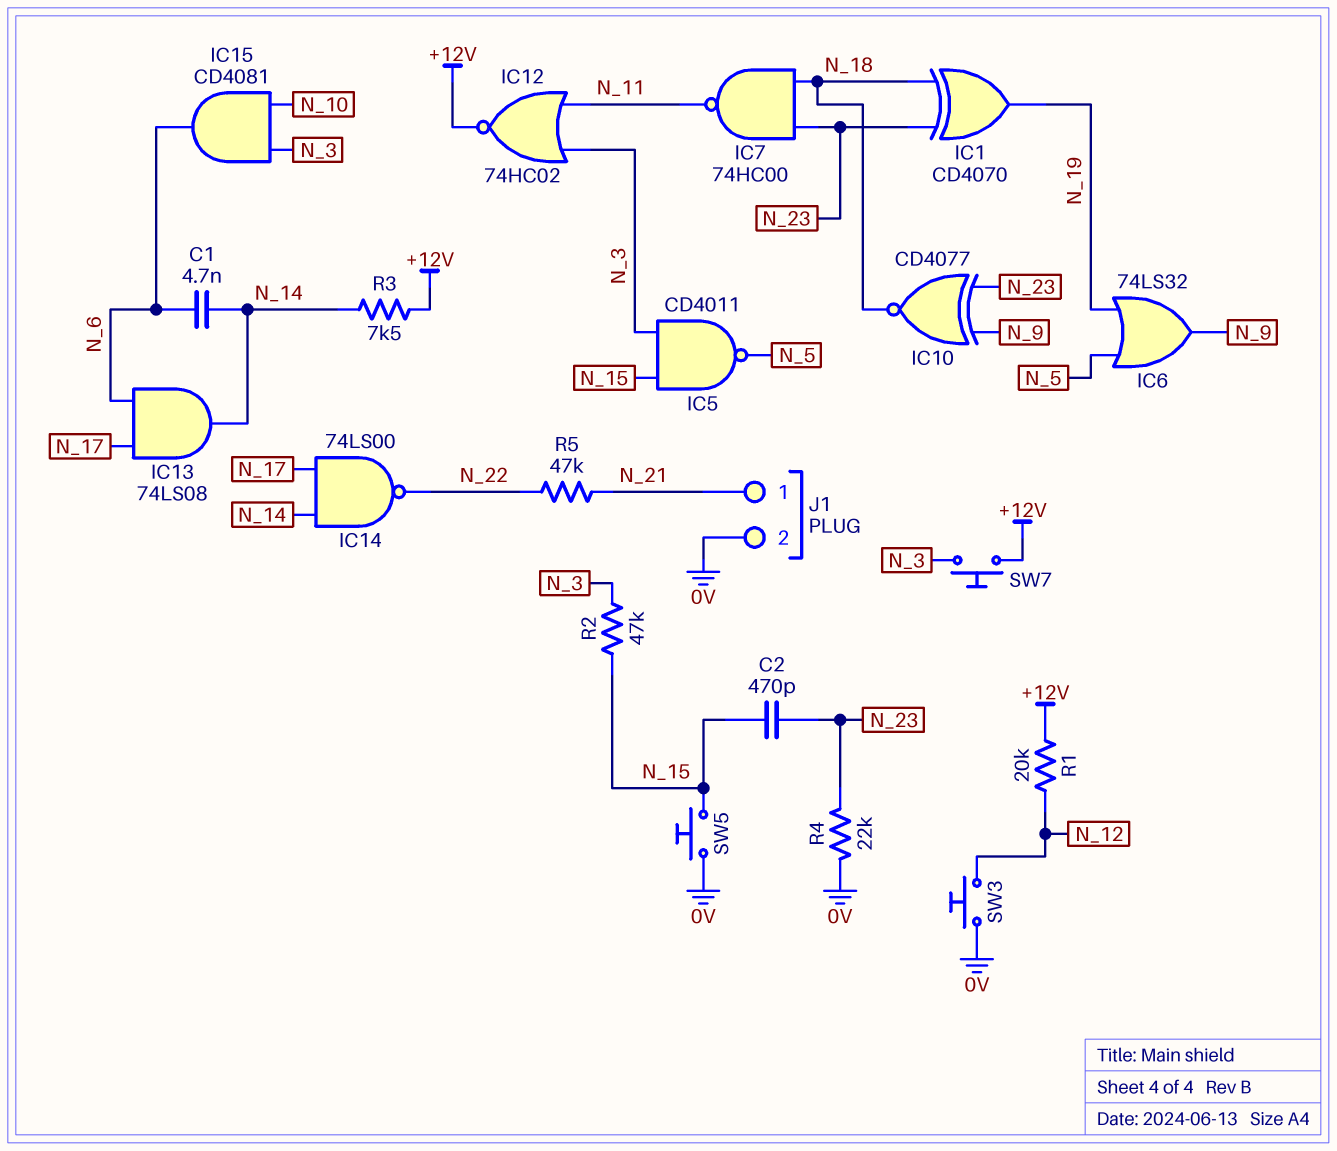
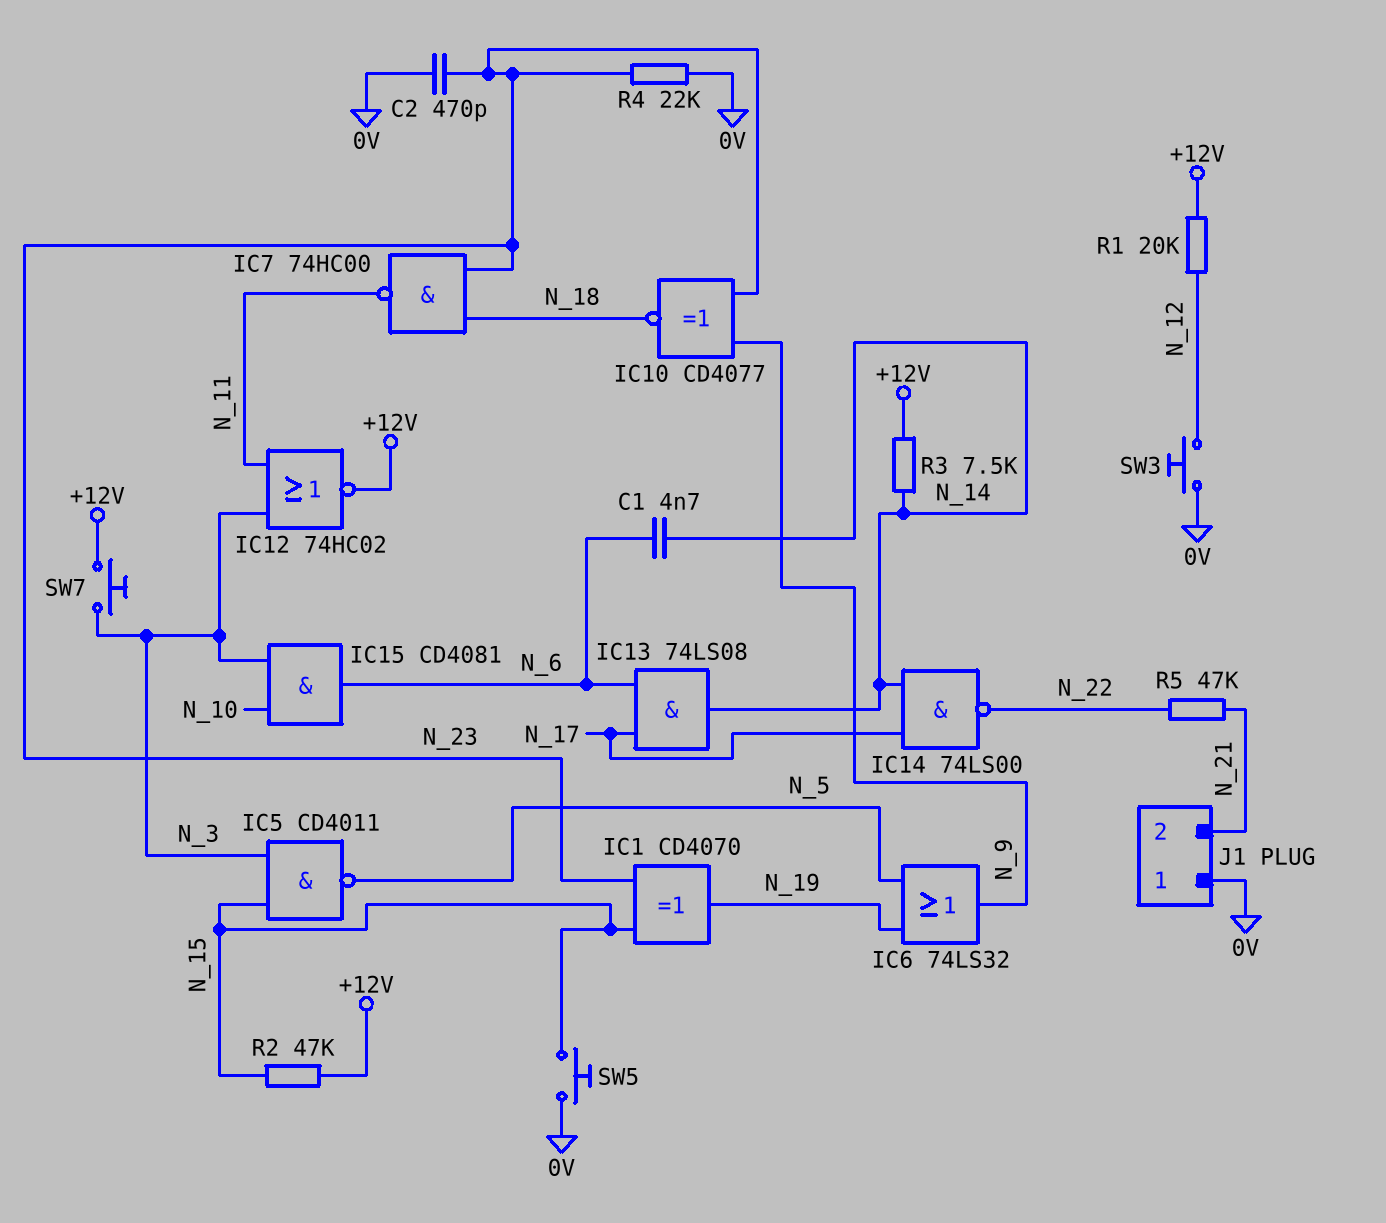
C2: 470pF (N_15, N_23) -> 470pF (0V, N_23)
IC1: XOR CD4070 (in N_18, in N_23, out N_19) -> XOR CD4070 (in N_15, in N_23, out N_19)
J1 pin 1: N_21 -> 0V
J1 pin 2: 0V -> N_21
R2: 47k (N_3, N_15) -> 47k (+12V, N_15)

